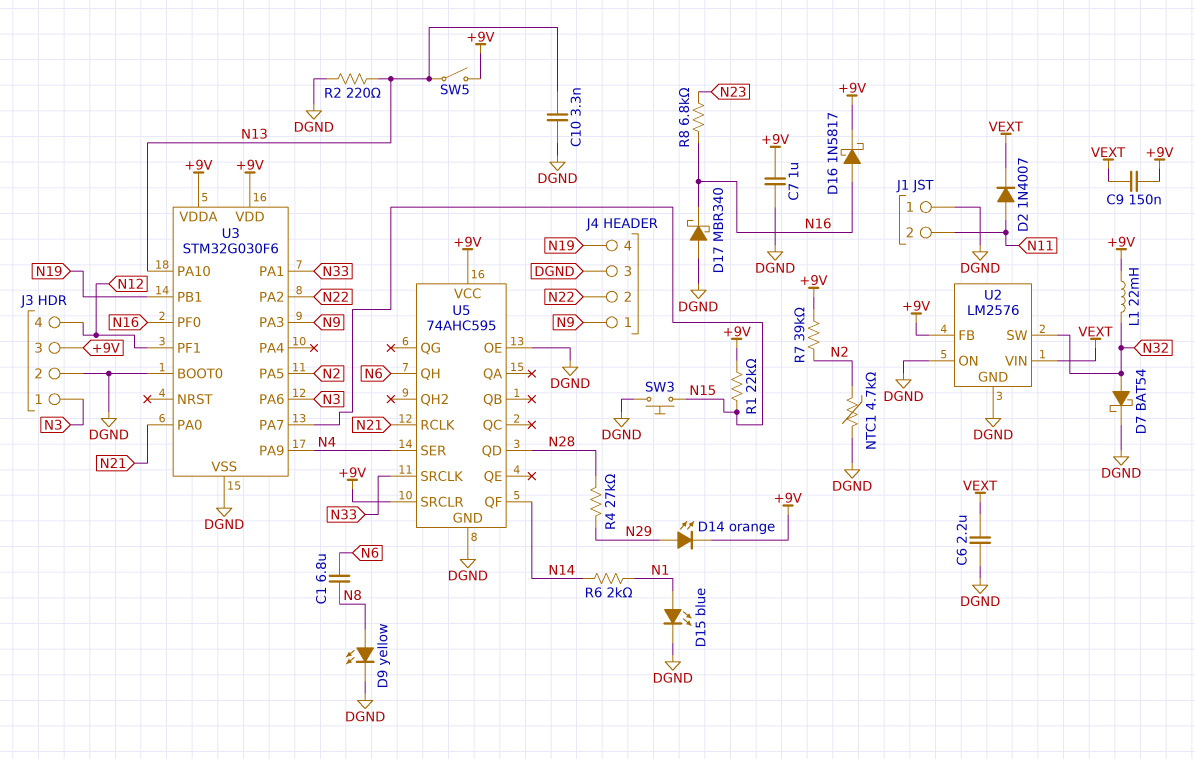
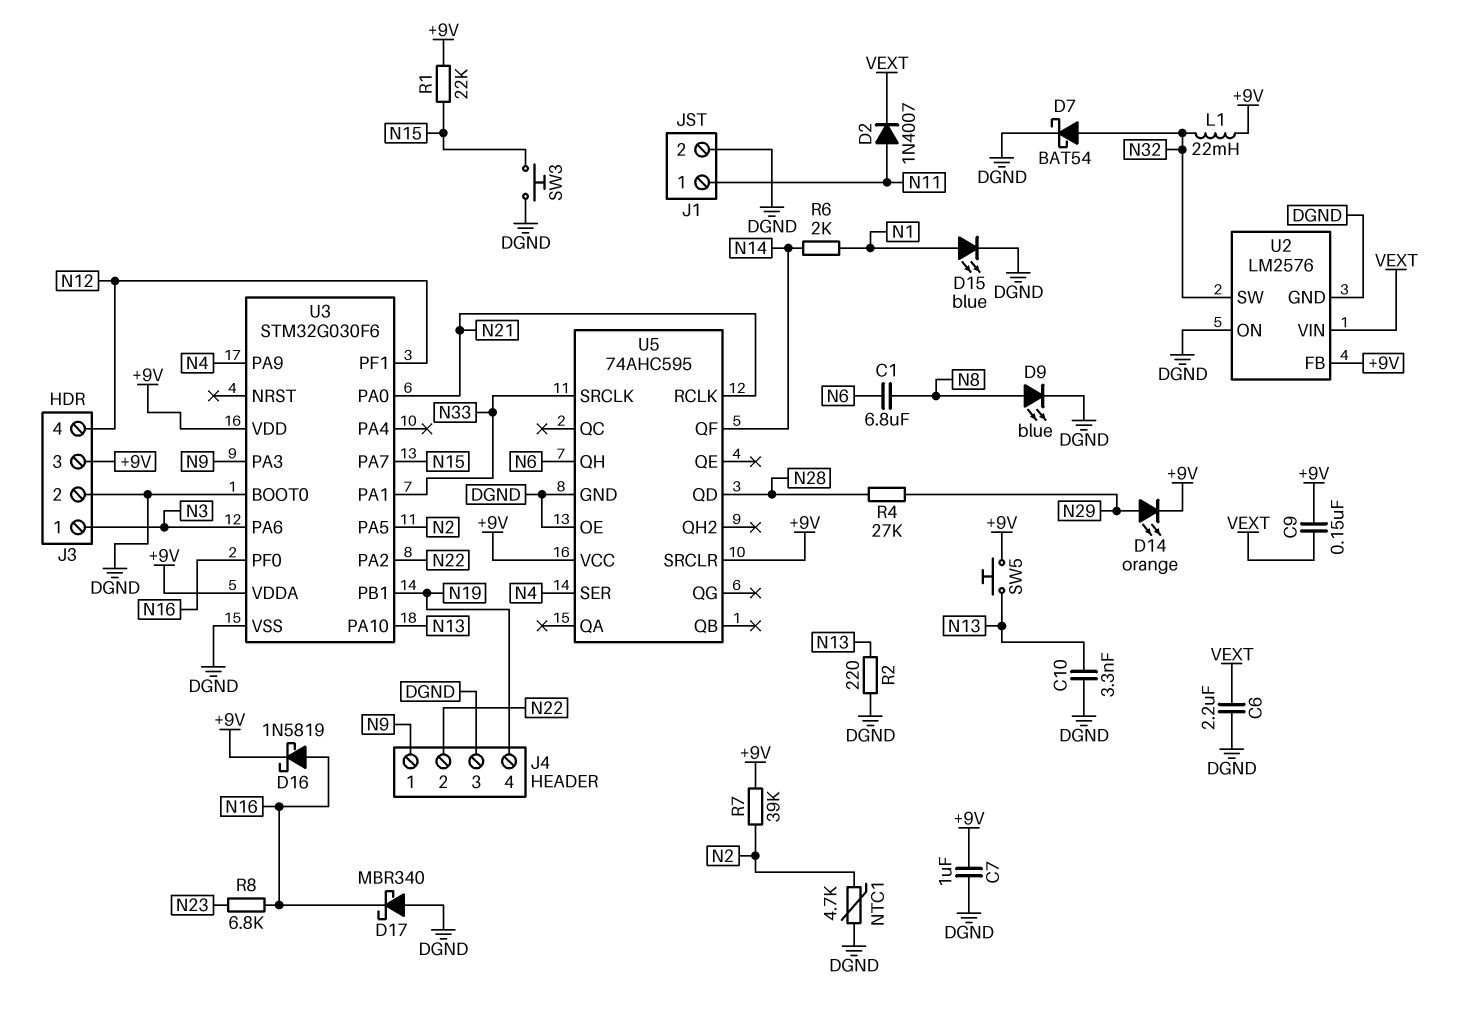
D9: LED yellow (A N8, K DGND) -> LED blue (A N8, K DGND)
D16: schottky 1N5817 (A N16, K +9V) -> schottky 1N5819 (A N16, K +9V)
J1 pin 1: DGND -> N11
J1 pin 2: N11 -> DGND
SW5: switch (+9V, N13) -> button (+9V, N13)

